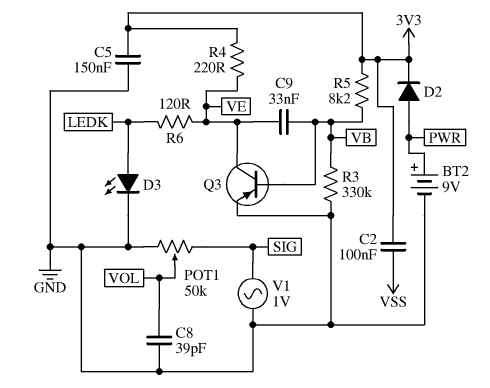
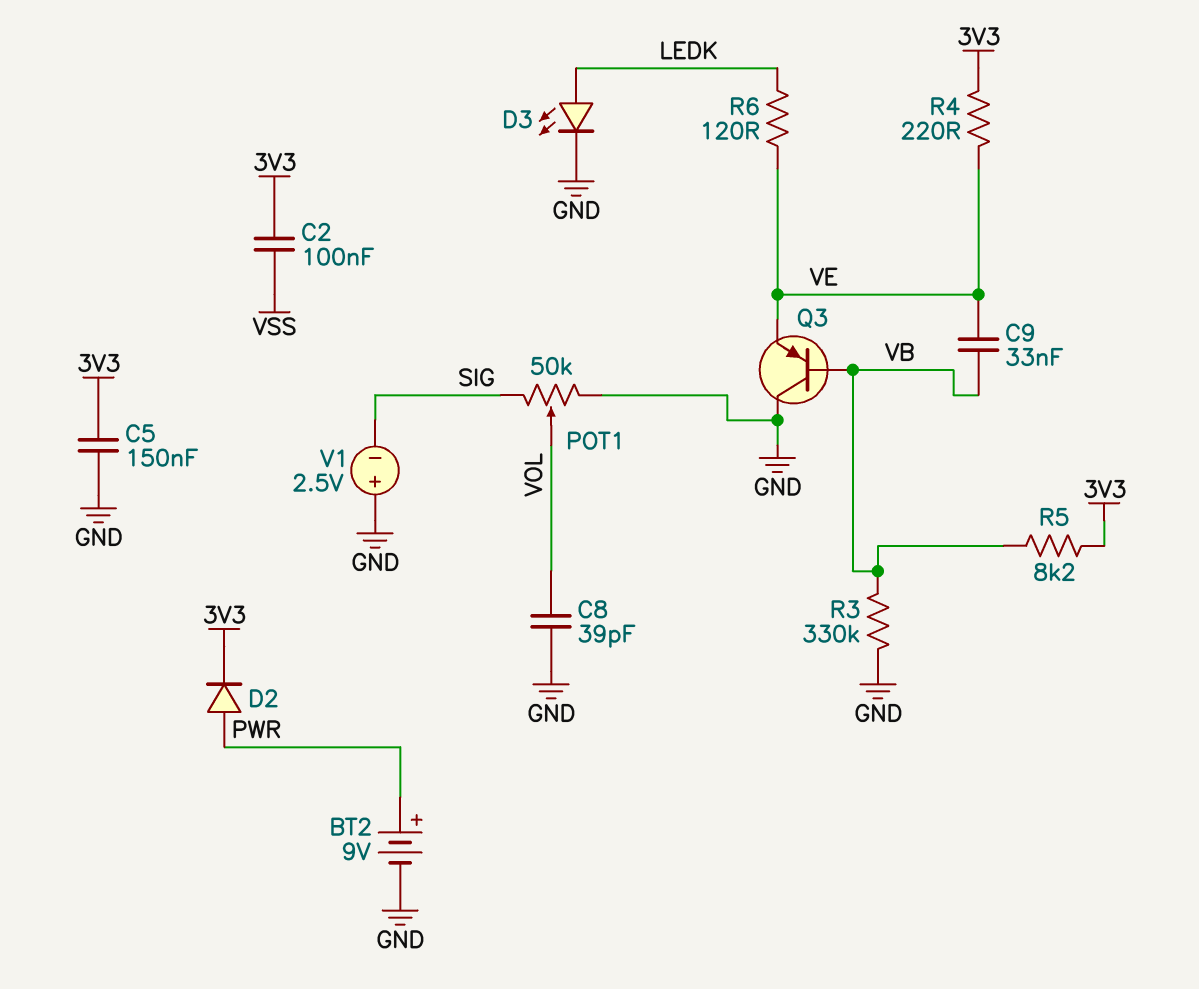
Q3: PNP (B VB, C VE, E GND) -> PNP (B VB, C GND, E VE)
V1: AC 1V (GND, SIG) -> 2.5V (plus GND, minus SIG)

